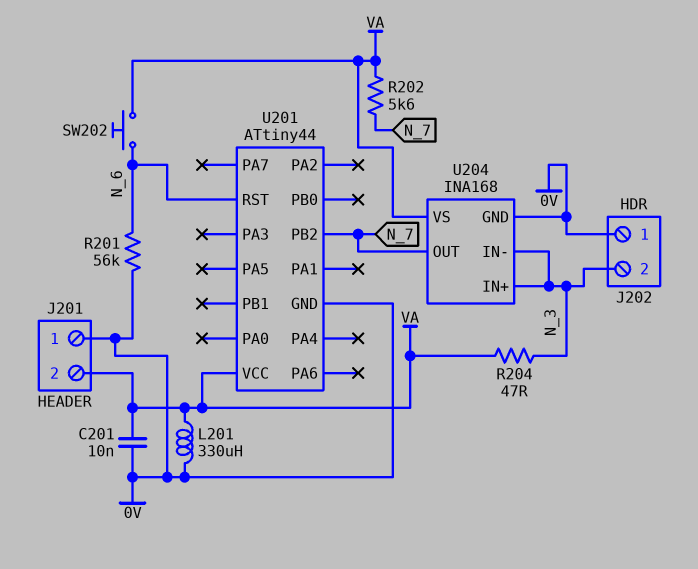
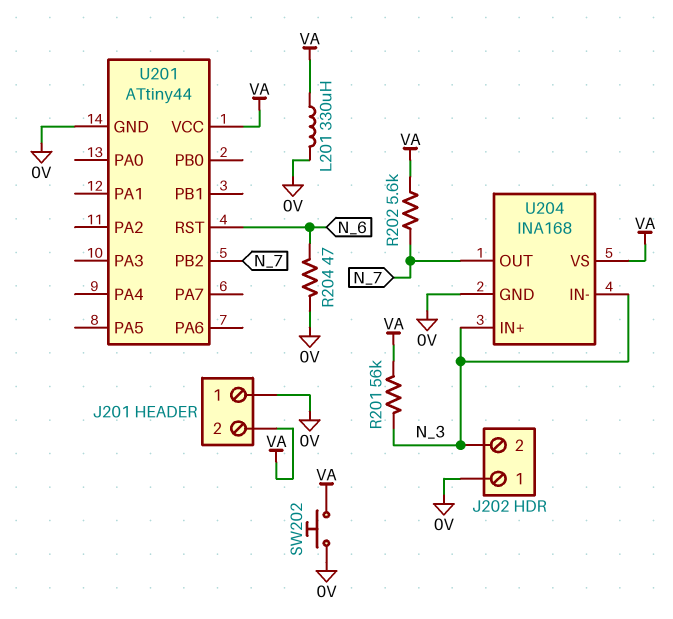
C201: 10nF (0V, VA) -> none
R201: 56k (0V, N_6) -> 56k (N_3, VA)
R204: 47 (N_3, VA) -> 47 (0V, N_6)
SW202: button (N_6, VA) -> button (0V, VA)

